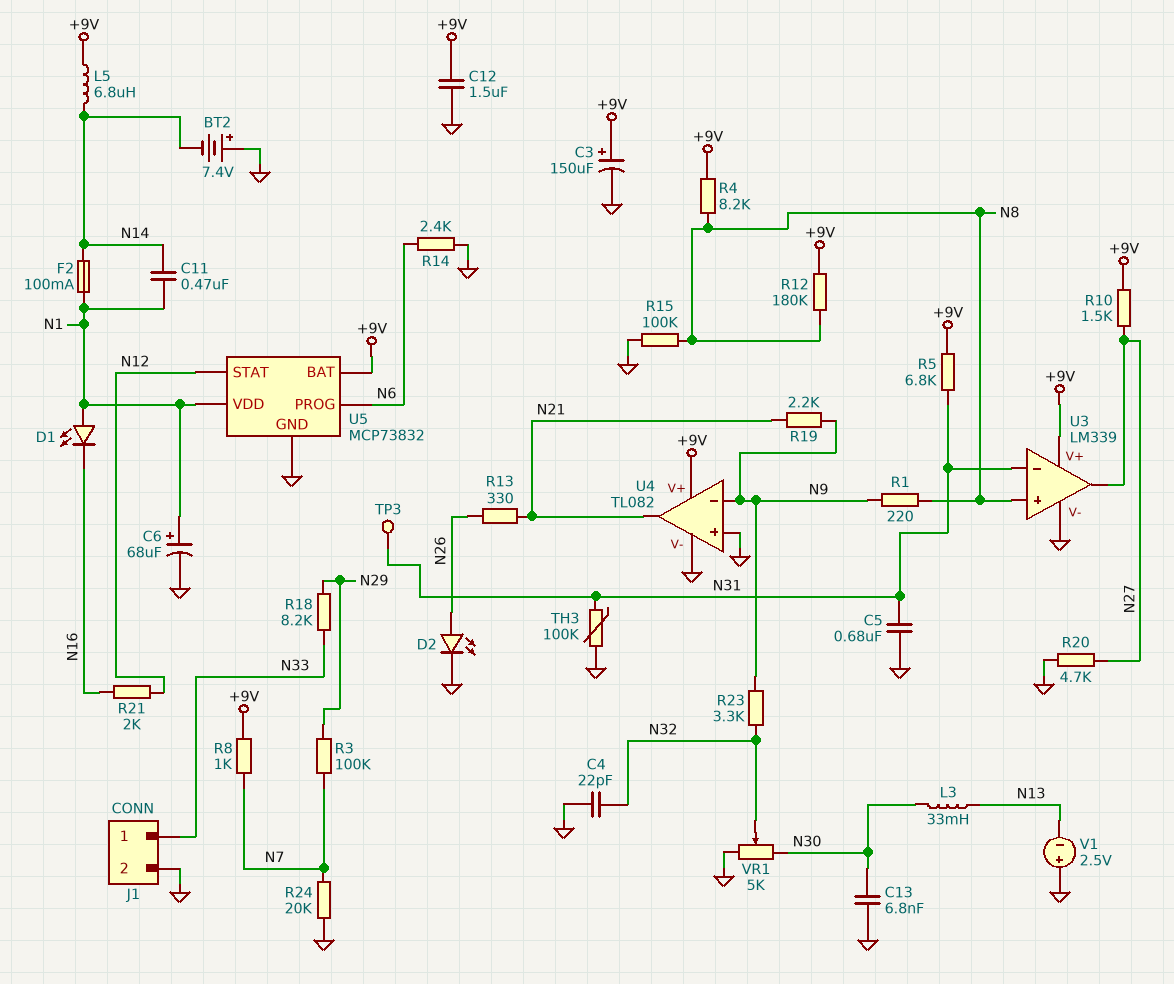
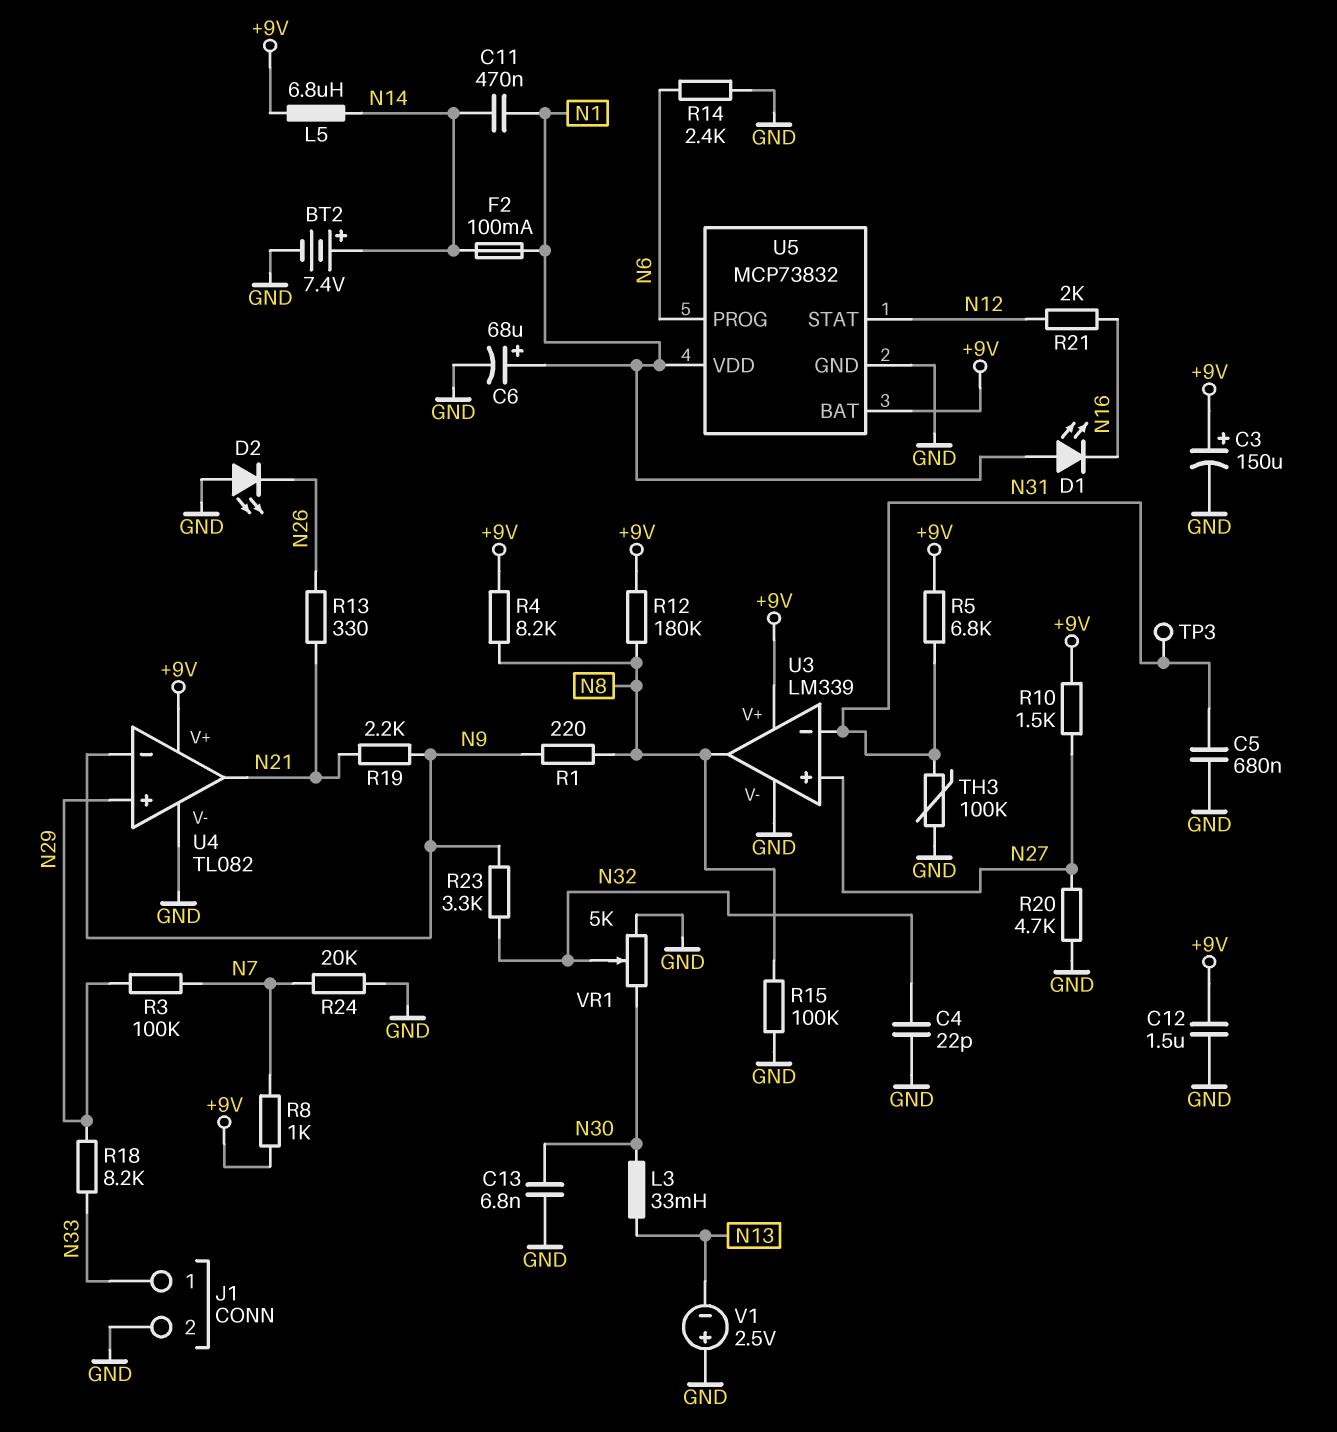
BT2: 7.4V (plus GND, minus N14) -> 7.4V (plus N14, minus GND)
D2: LED (A N26, K GND) -> LED (A GND, K N26)
U3 pin in+: N8 -> N27
U3 pin out: N27 -> N8
U4 pin in+: GND -> N29

